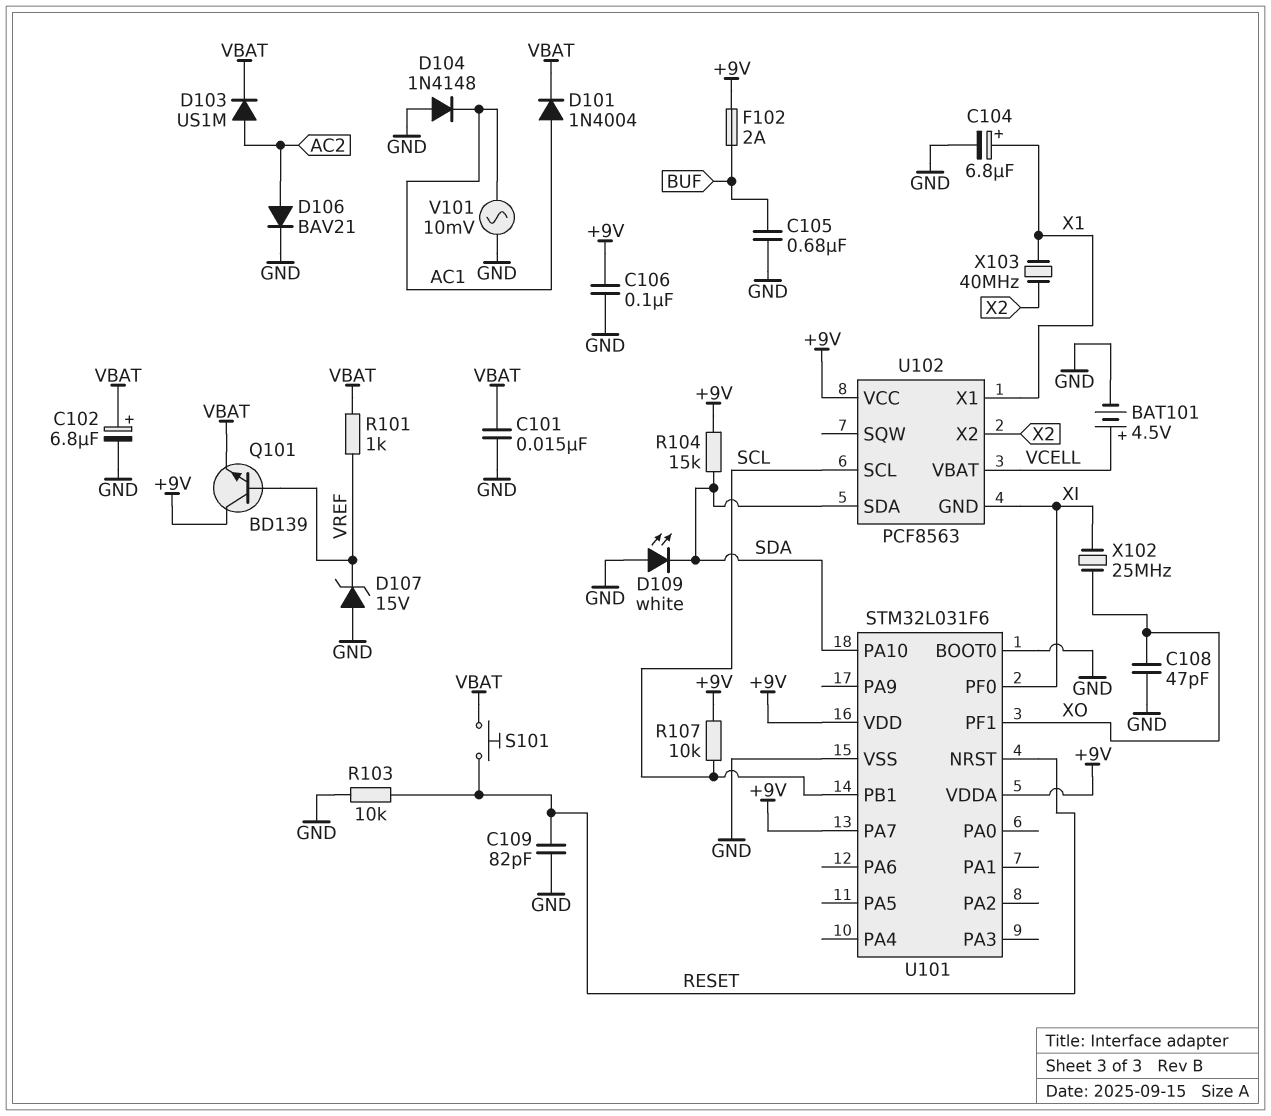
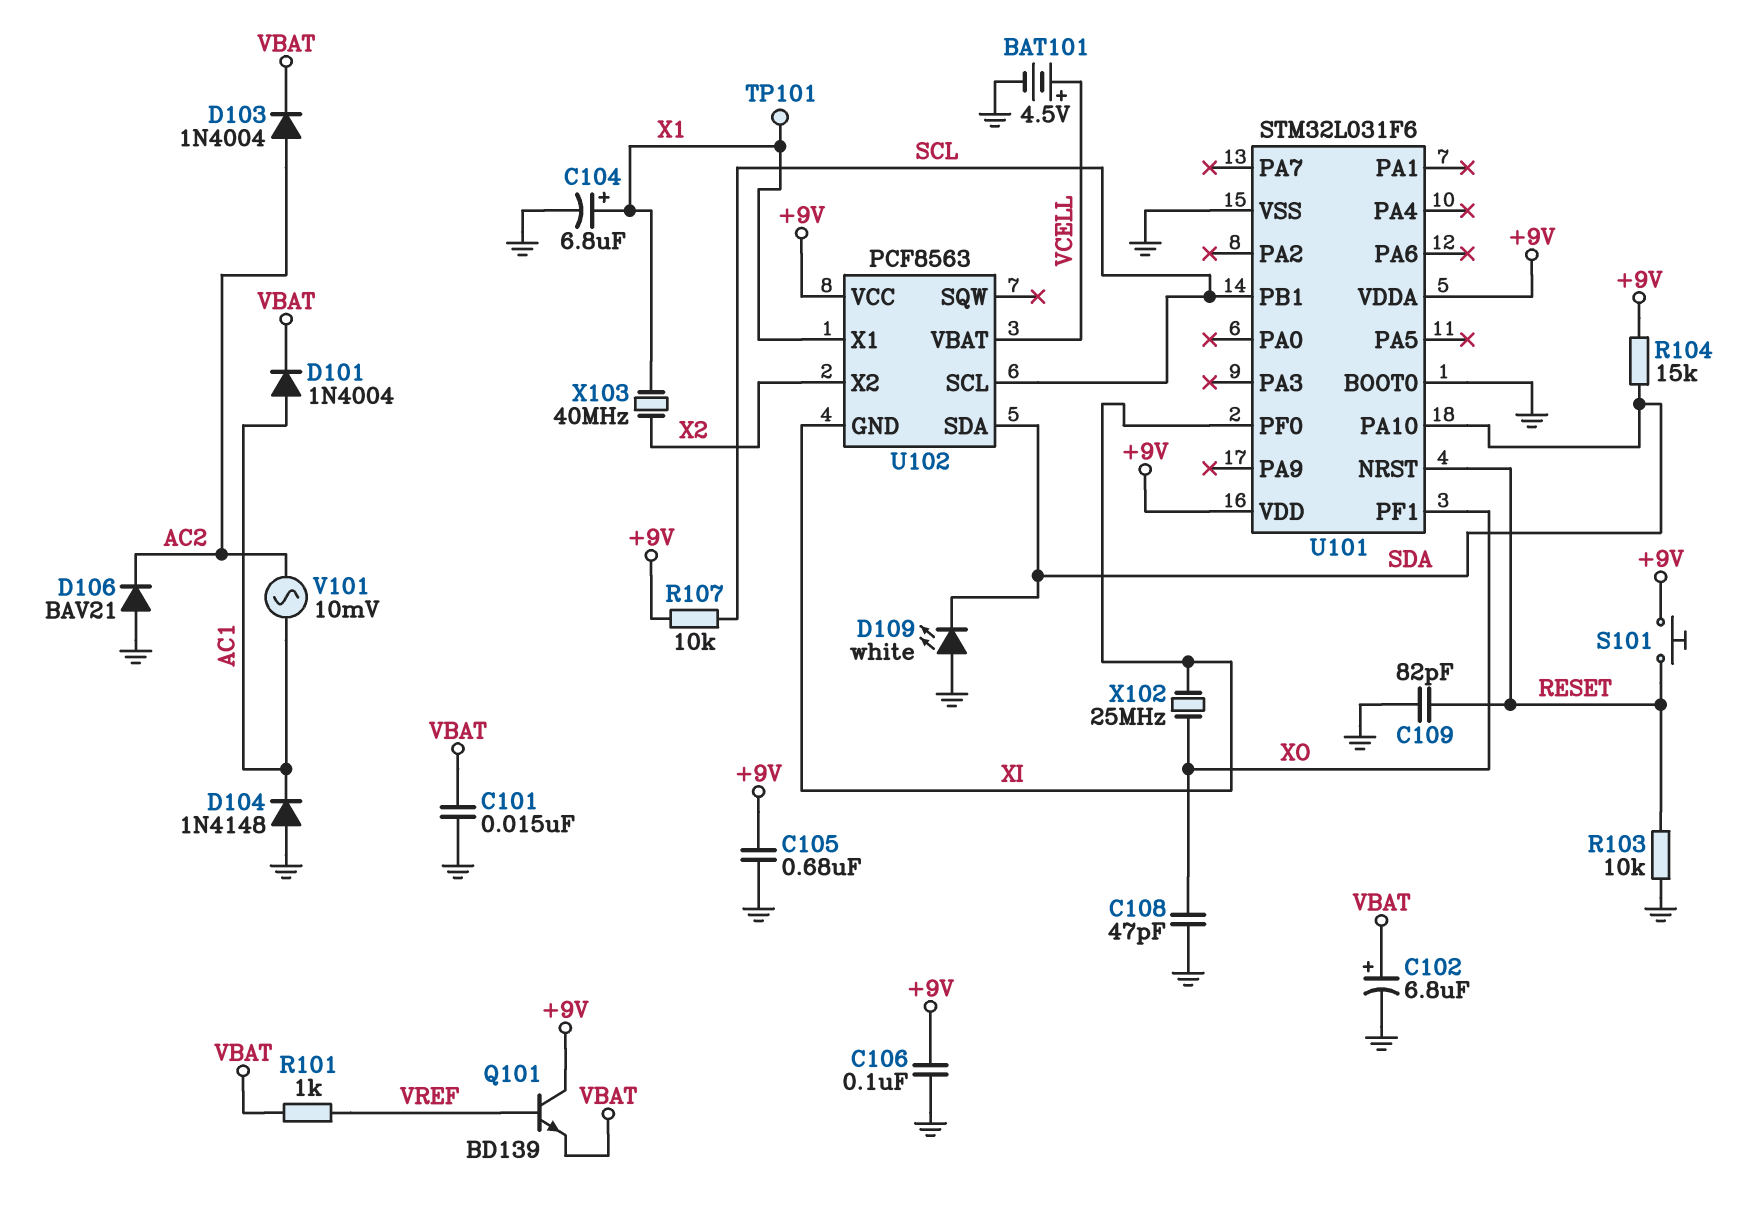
C105: 680nF (BUF, GND) -> 680nF (+9V, GND)
D103: diode US1M (A AC2, K VBAT) -> diode 1N4004 (A AC2, K VBAT)
D106: diode BAV21 (A AC2, K GND) -> diode BAV21 (A GND, K AC2)
D107: zener 15V (A GND, K VREF) -> none
F102: 2A (+9V, BUF) -> none
S101: button (RESET, VBAT) -> button (+9V, RESET)
TP101: none -> test point (X1)
U101 pin PA7: +9V -> none
V101: AC 10mV (AC1, GND) -> AC 10mV (AC1, AC2)

